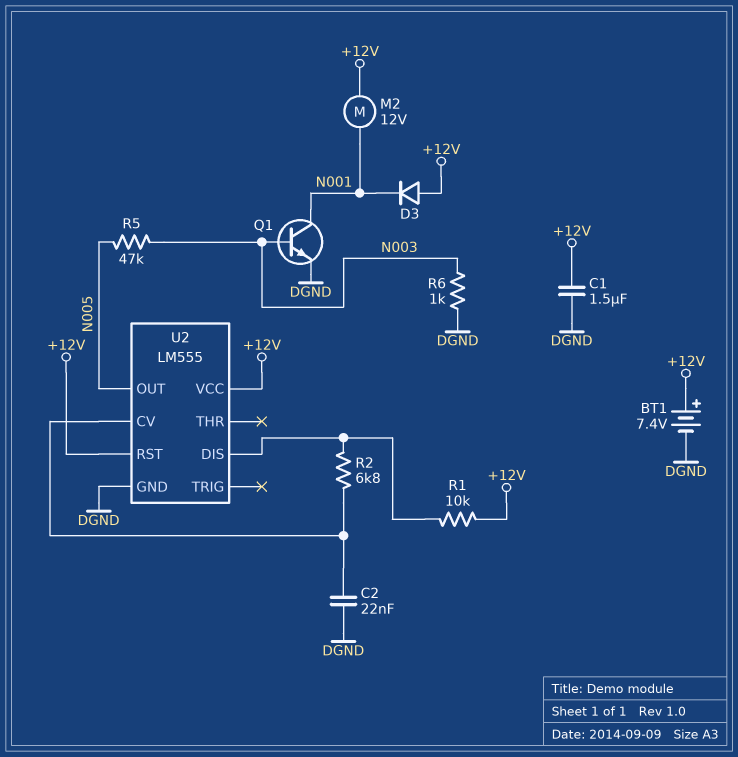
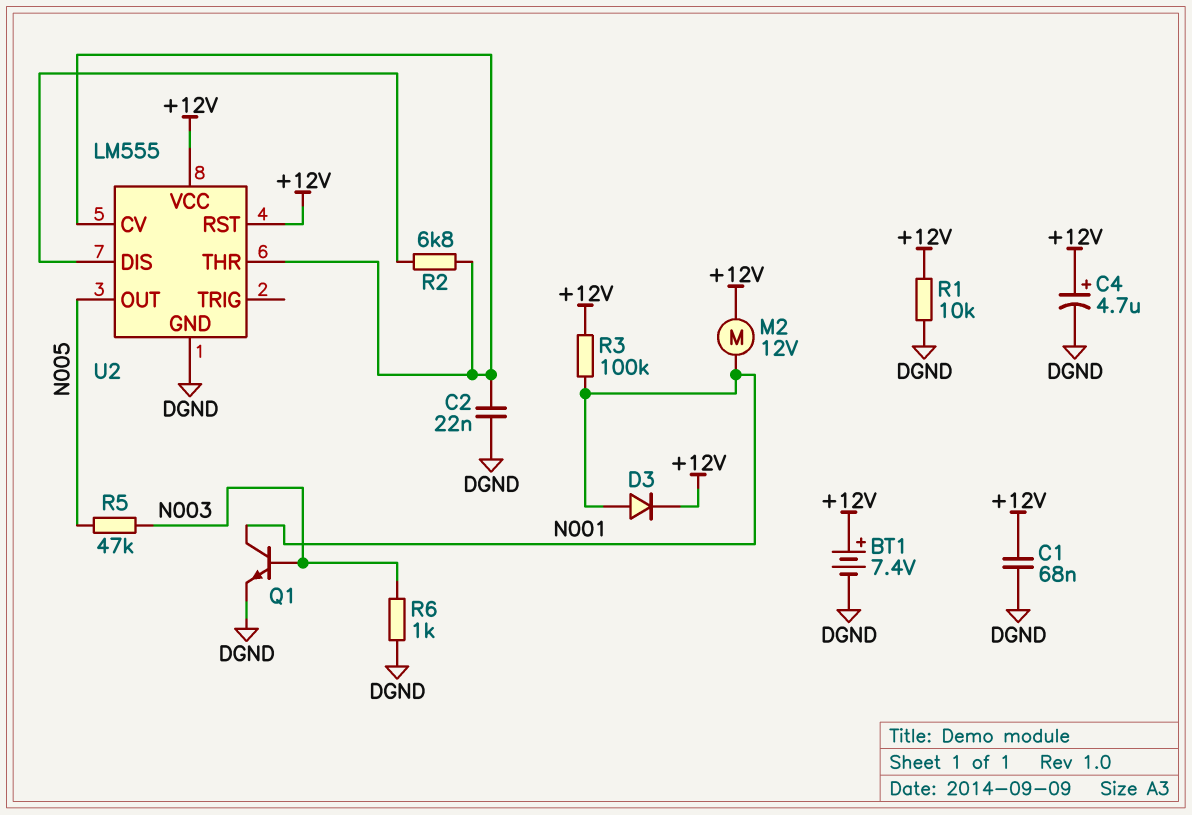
C1: 1.5uF (+12V, DGND) -> 68nF (+12V, DGND)
C4: none -> 4.7uF (plus +12V, minus DGND)
D3: diode (A +12V, K N001) -> diode (A N001, K +12V)
R1: 10k (+12V, U2/DIS) -> 10k (+12V, DGND)
R3: none -> 100k (+12V, N001)
U2 pin THR: none -> U2/CV

